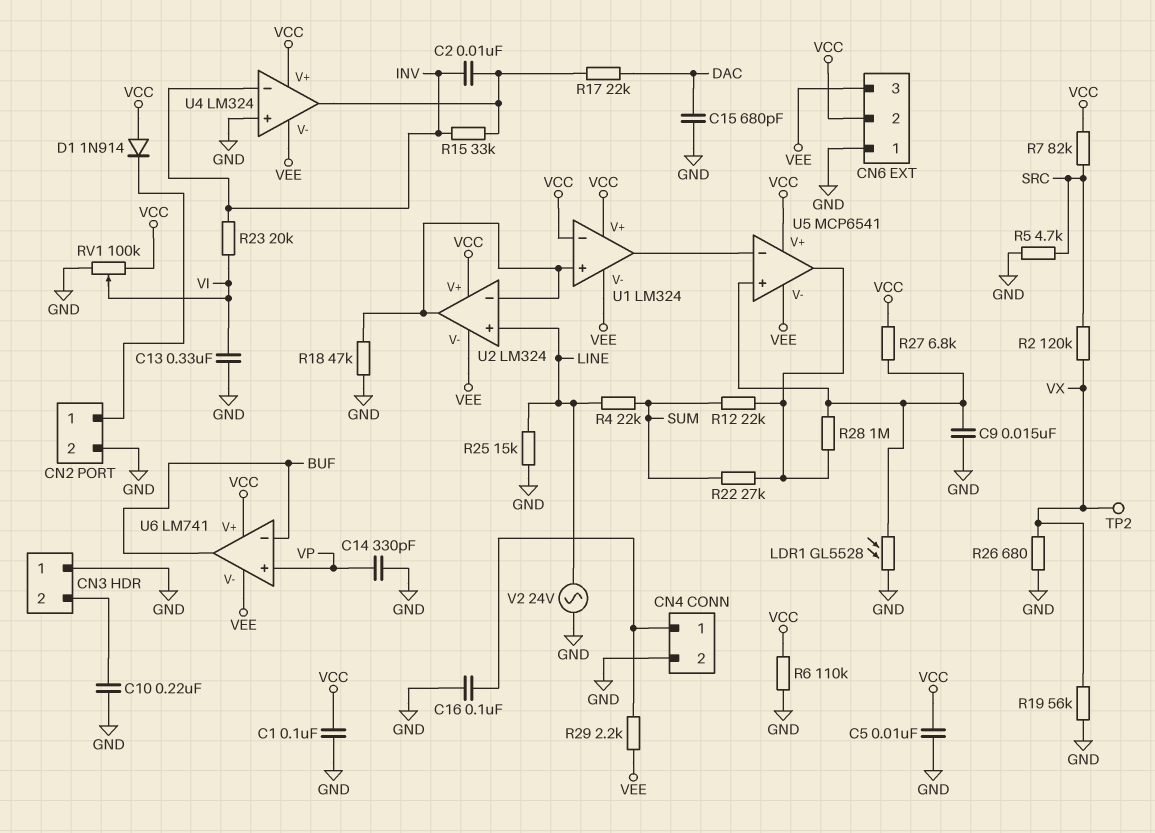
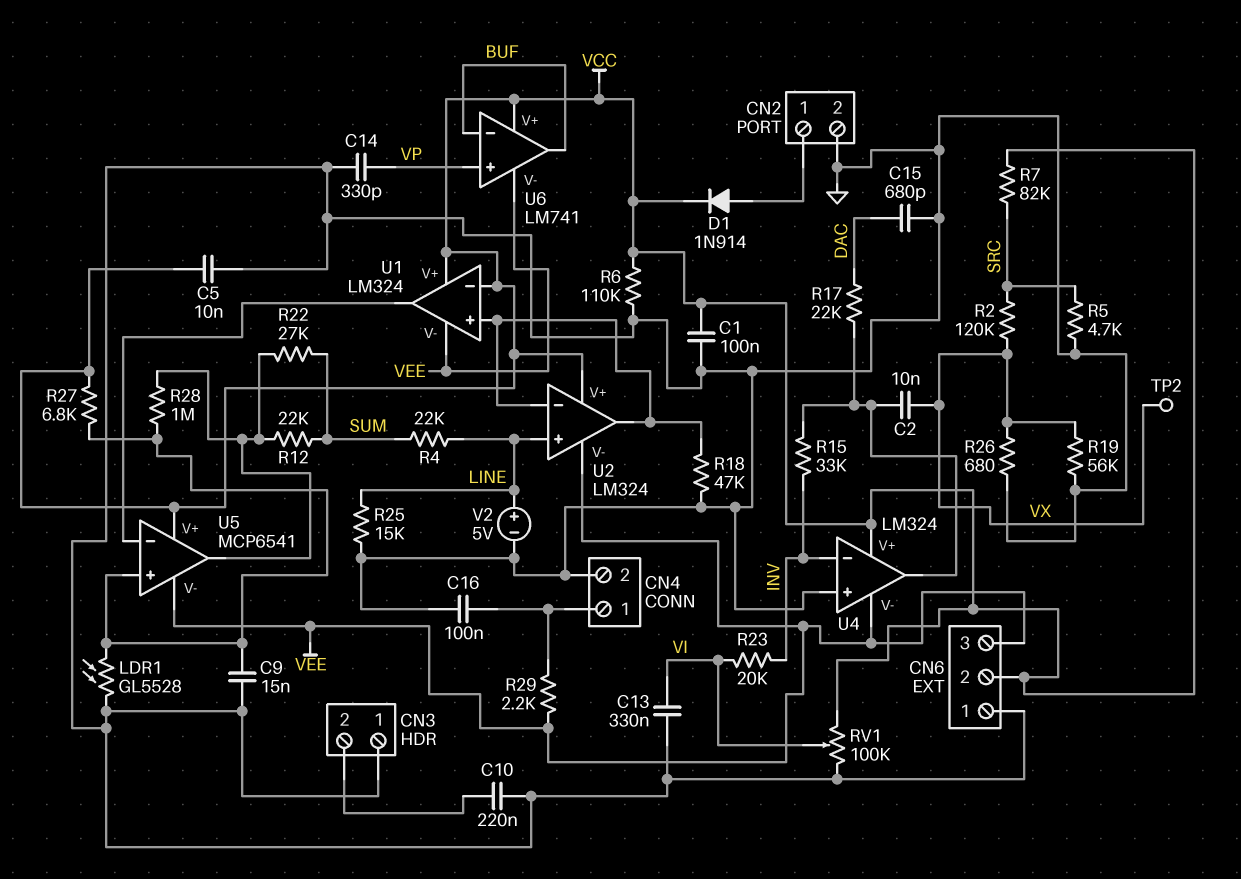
C2: 10nF (INV, U4/out) -> 10nF (U4/out, VX)
D1: diode 1N914 (A VCC, K CN2/1) -> diode 1N914 (A CN2/1, K VCC)
V2: AC 24V (GND, LINE) -> 5V (plus LINE, minus GND)

